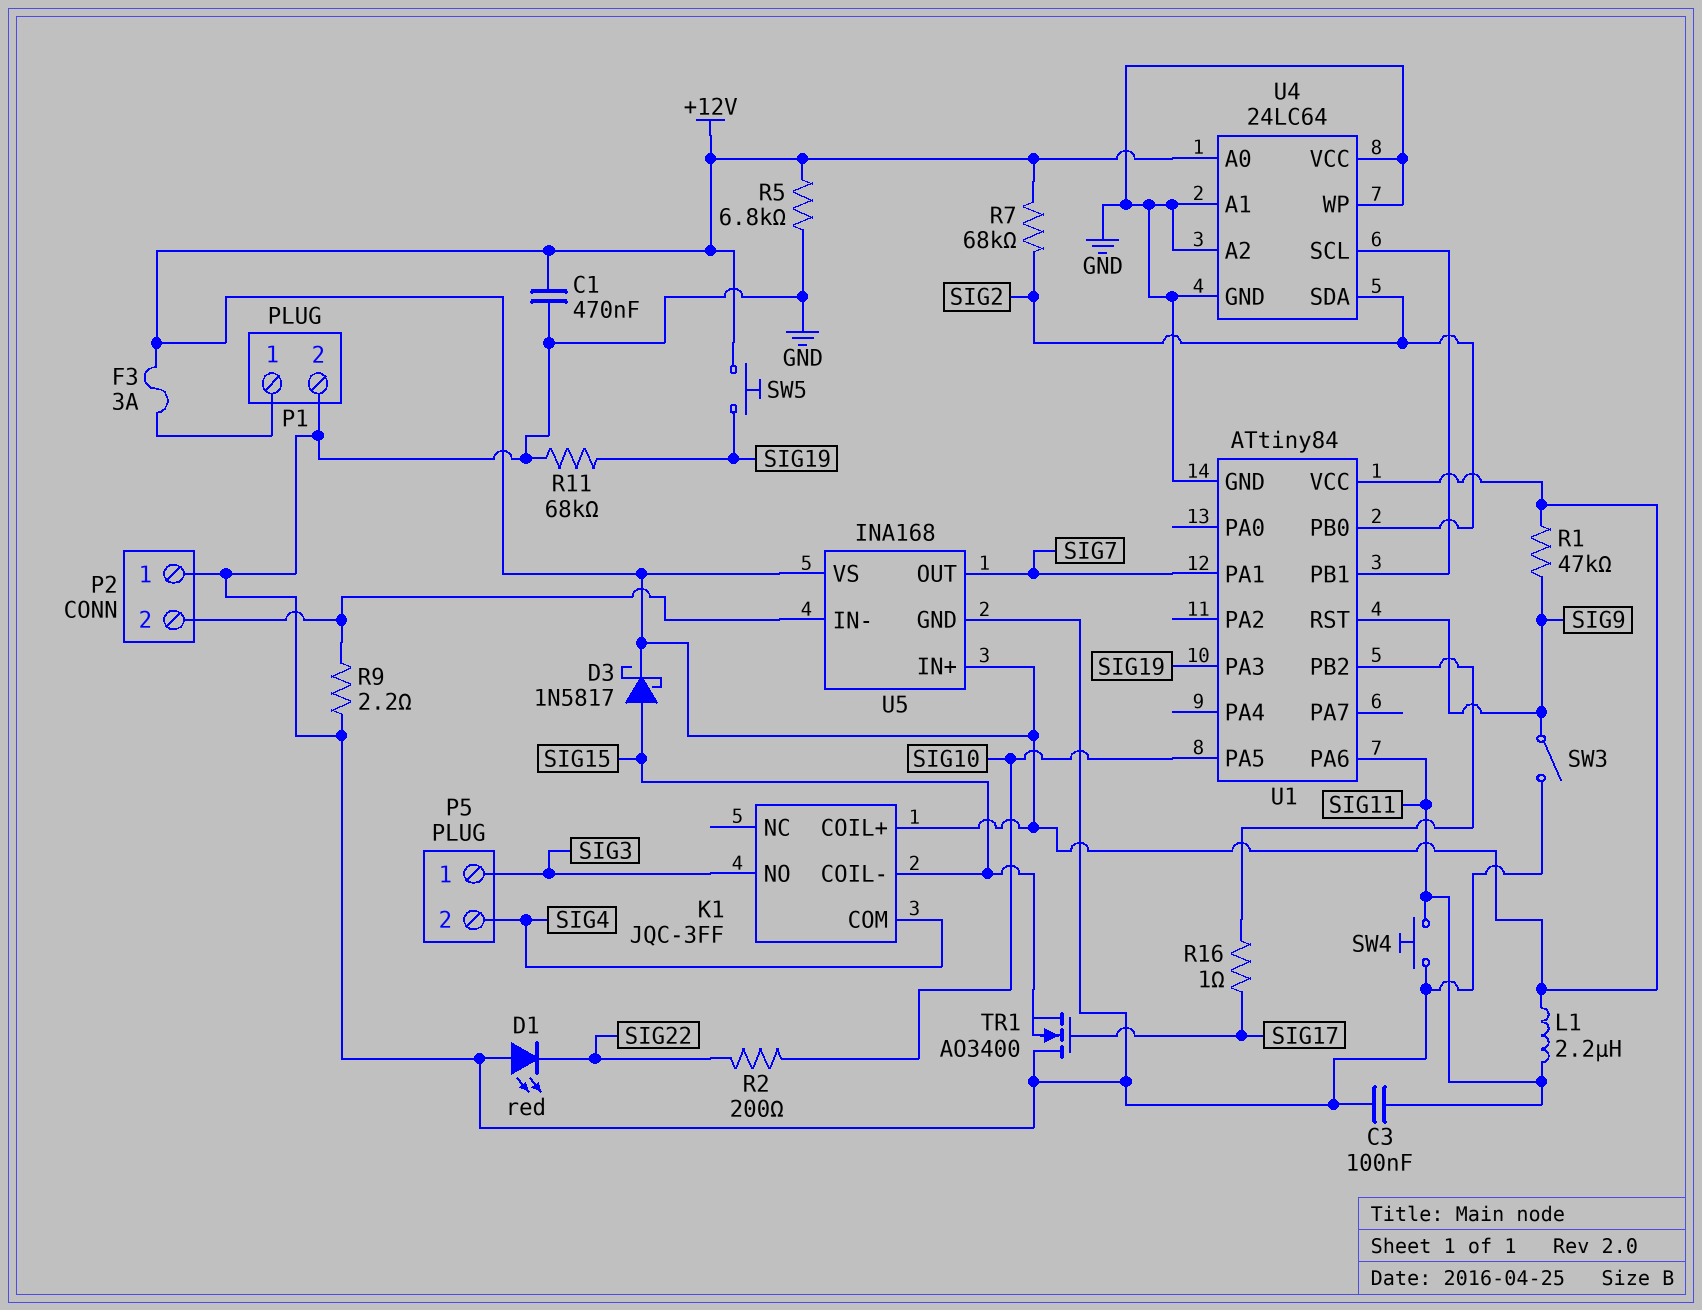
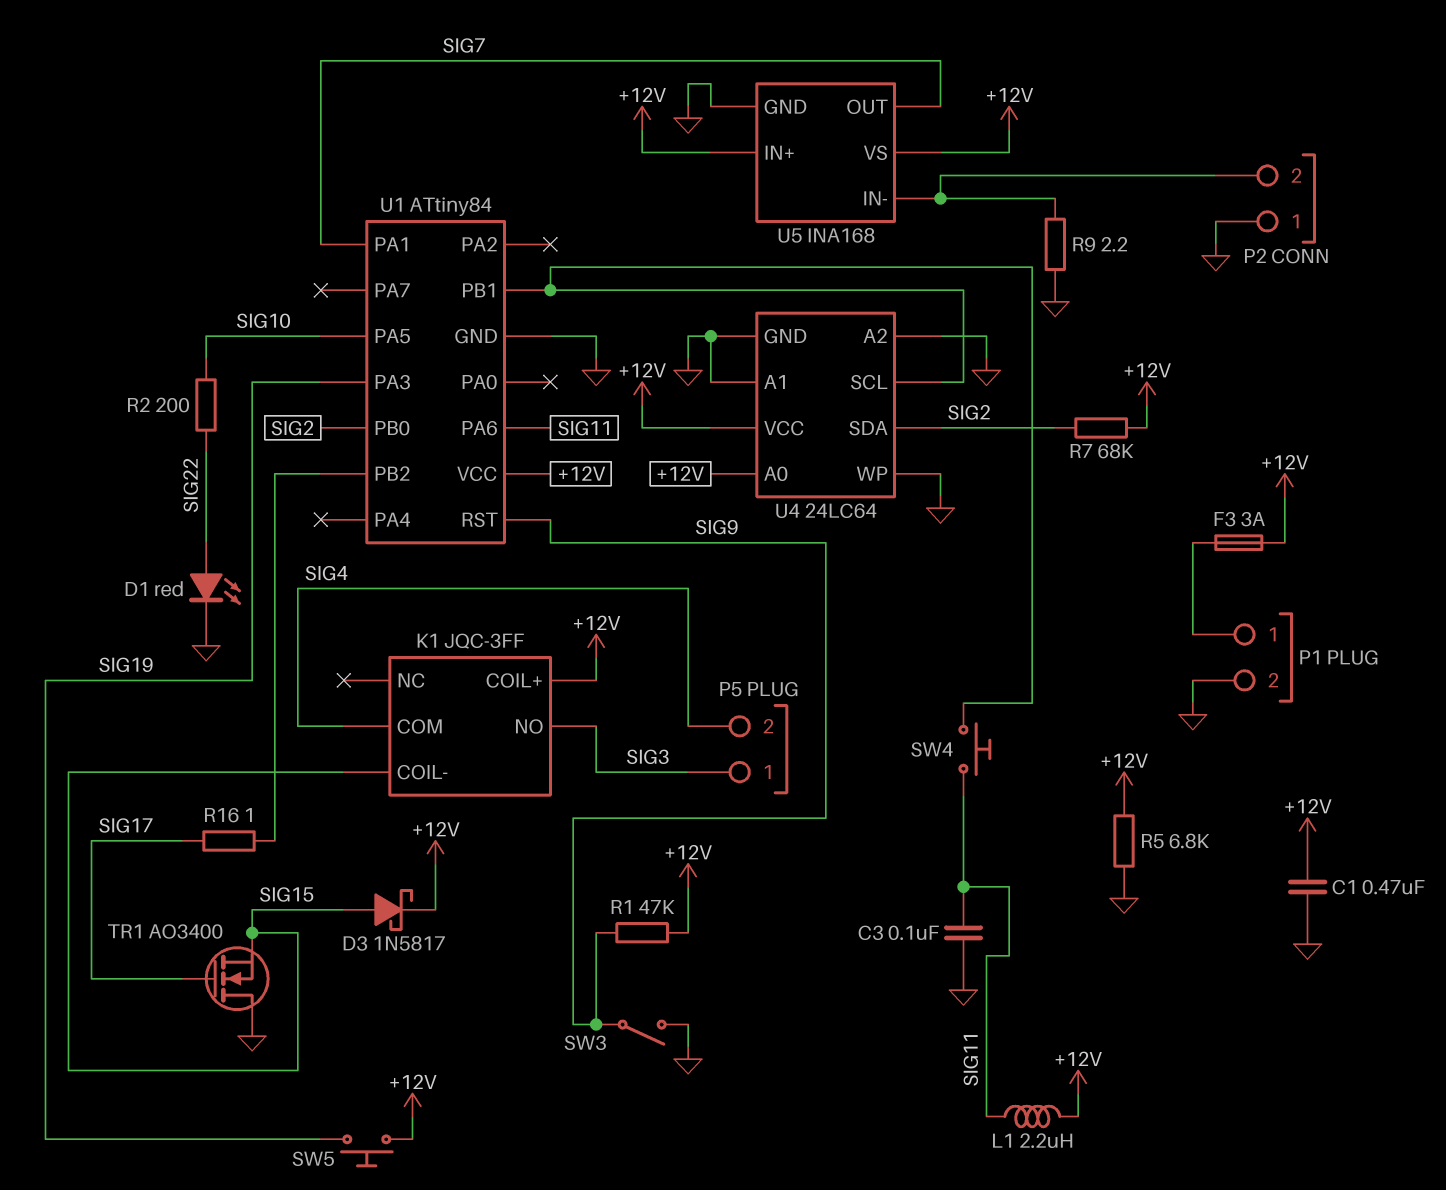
D1: LED red (A GND, K SIG22) -> LED red (A SIG22, K GND)
R11: 68k (GND, SIG19) -> none
SW4: button (GND, SIG11) -> button (SIG11, U1/PB1)
U4 pin VCC: GND -> +12V

